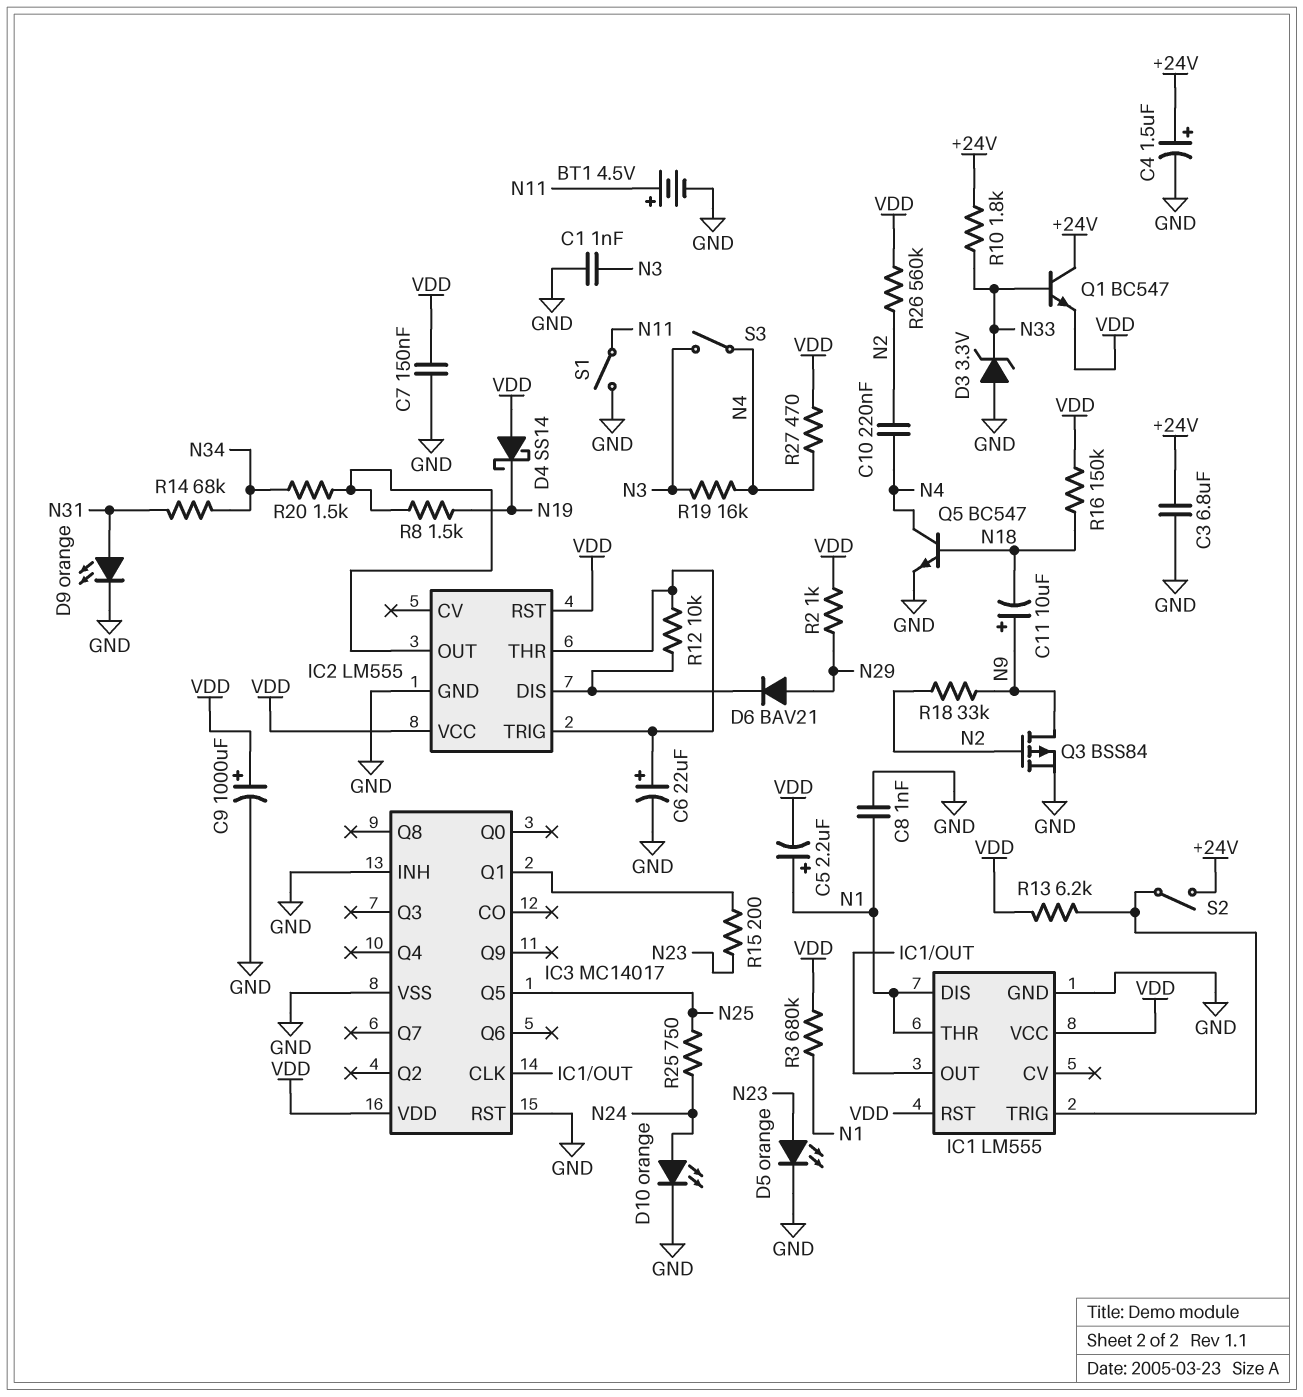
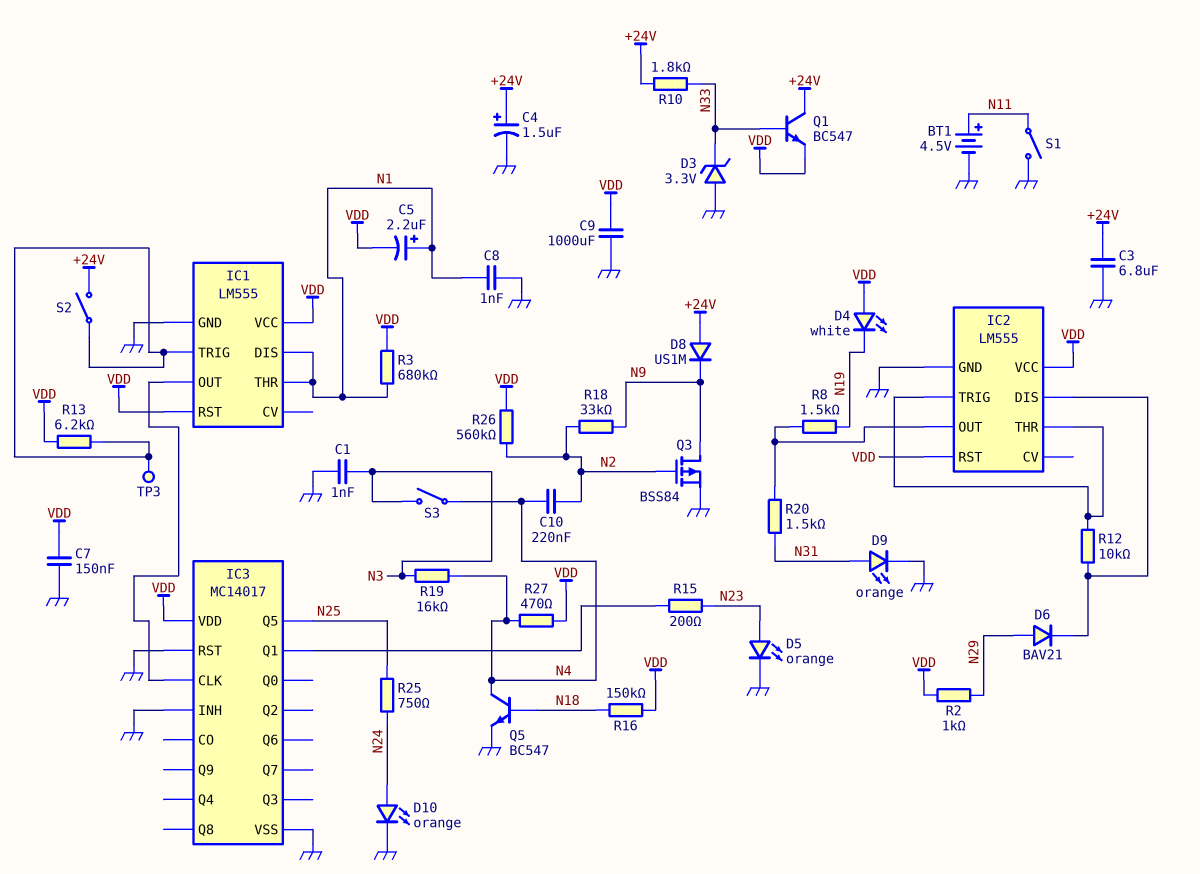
C6: 22uF (plus IC2/THR, minus GND) -> none
C9: 1000uF (plus VDD, minus GND) -> 1000uF (GND, VDD)
C11: 10uF (plus N9, minus N18) -> none
D4: schottky SS14 (A VDD, K N19) -> LED white (A VDD, K N19)
D8: none -> diode US1M (A +24V, K N9)
R14: 68k (N31, N34) -> none
R20: 1.5k (IC2/OUT, N34) -> 1.5k (IC2/OUT, N31)
TP3: none -> test point (IC1/TRIG)

